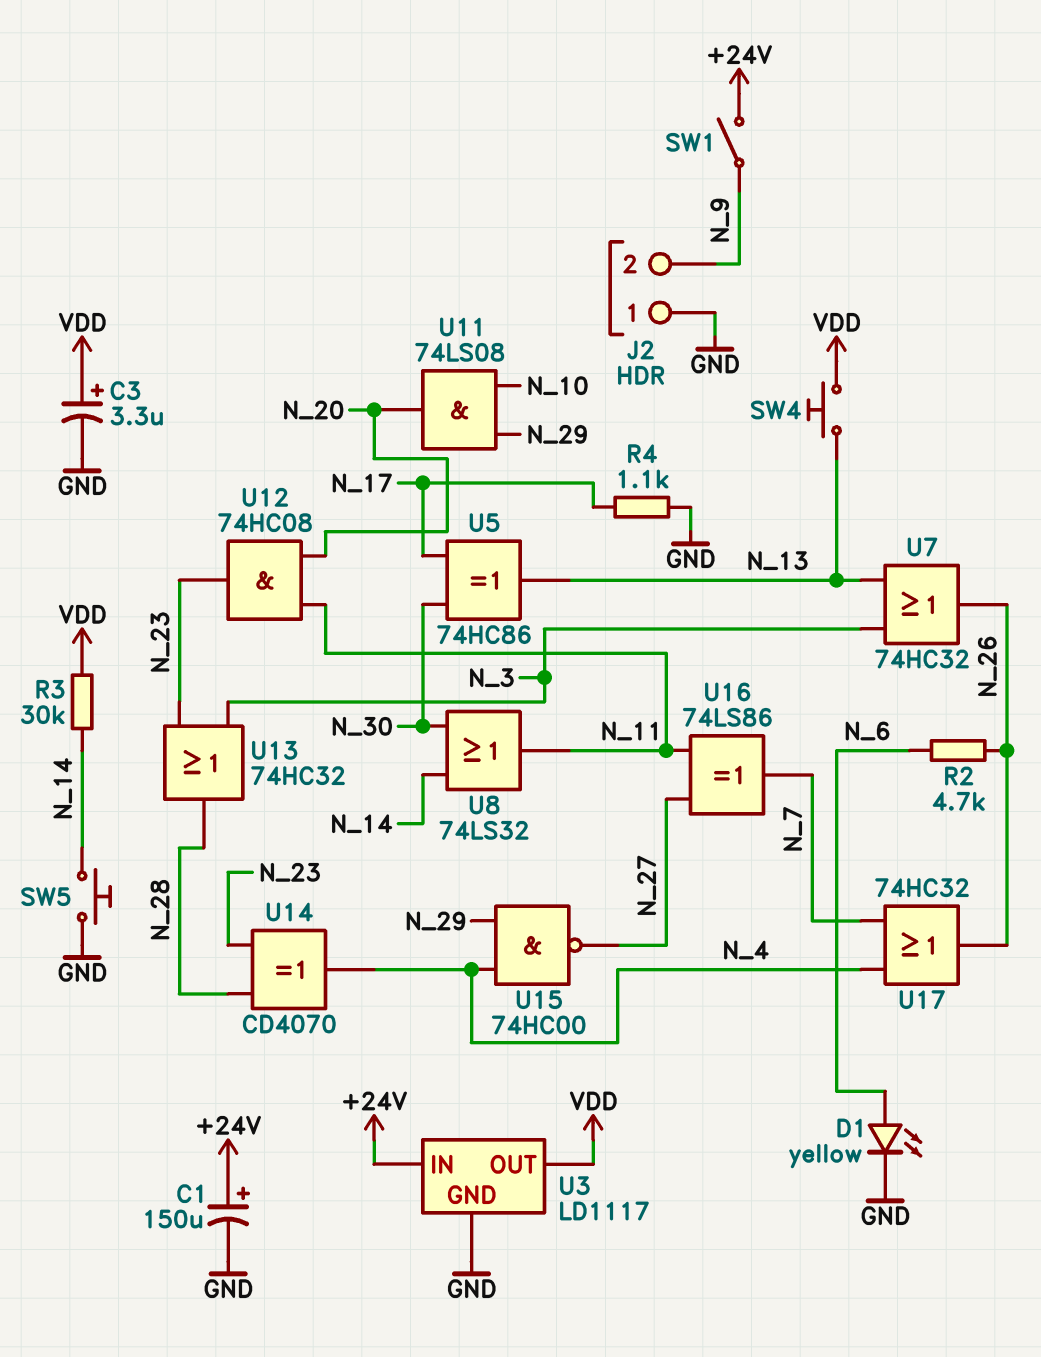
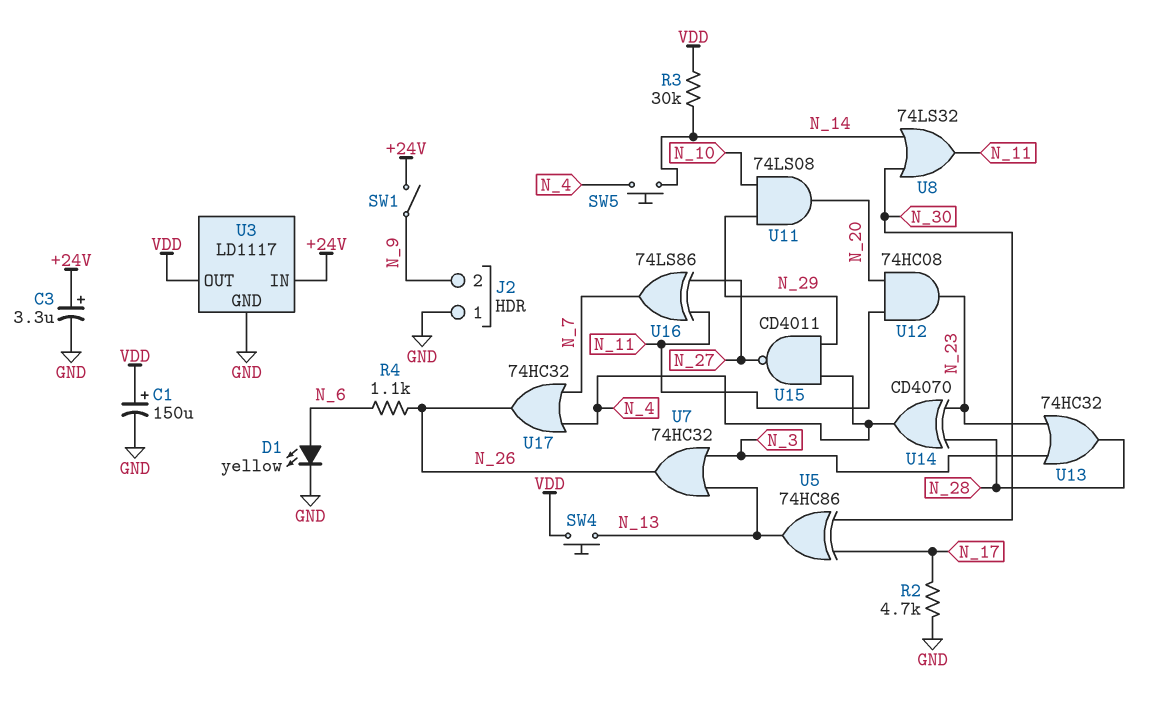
C1: 150uF (plus +24V, minus GND) -> 150uF (plus VDD, minus GND)
C3: 3.3uF (plus VDD, minus GND) -> 3.3uF (plus +24V, minus GND)
R2: 4.7k (N_6, N_26) -> 4.7k (GND, N_17)
R4: 1.1k (GND, N_17) -> 1.1k (N_6, N_26)
SW5: button (GND, N_14) -> button (N_4, N_14)
U15: NAND 74HC00 (in N_4, in N_29, out N_27) -> NAND CD4011 (in N_4, in N_29, out N_27)

